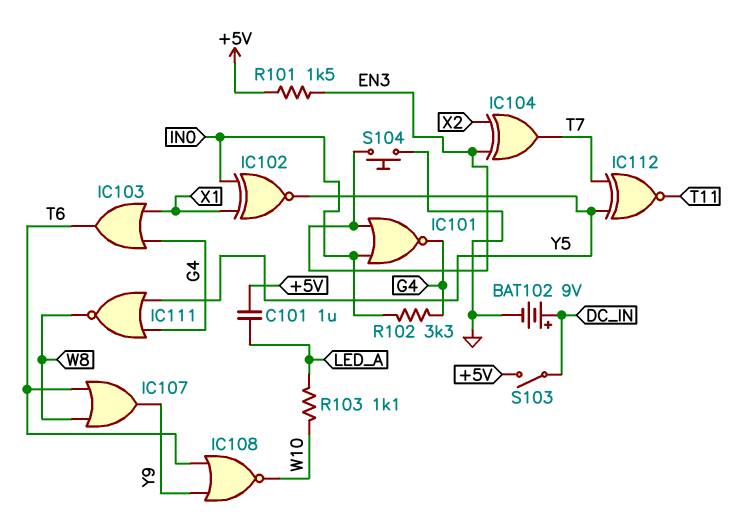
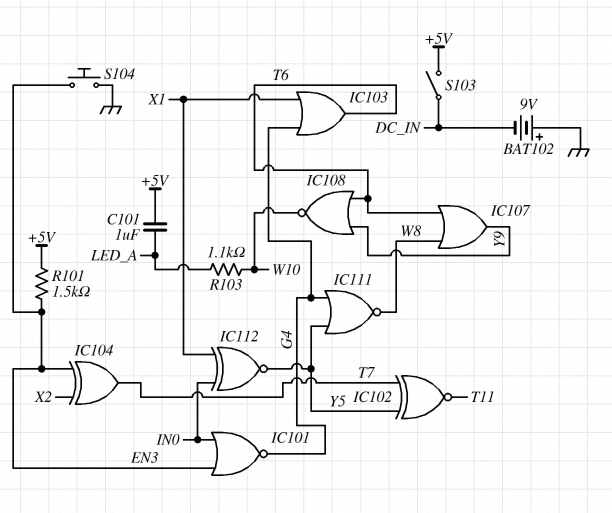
BAT102: 9V (plus DC_IN, minus GND) -> 9V (plus GND, minus DC_IN)
IC102: XNOR (in IN0, in X1, out Y5) -> XNOR (in T7, in Y5, out T11)
IC112: XNOR (in T7, in Y5, out T11) -> XNOR (in IN0, in X1, out Y5)
R102: 3.3k (G4, IN0) -> none

